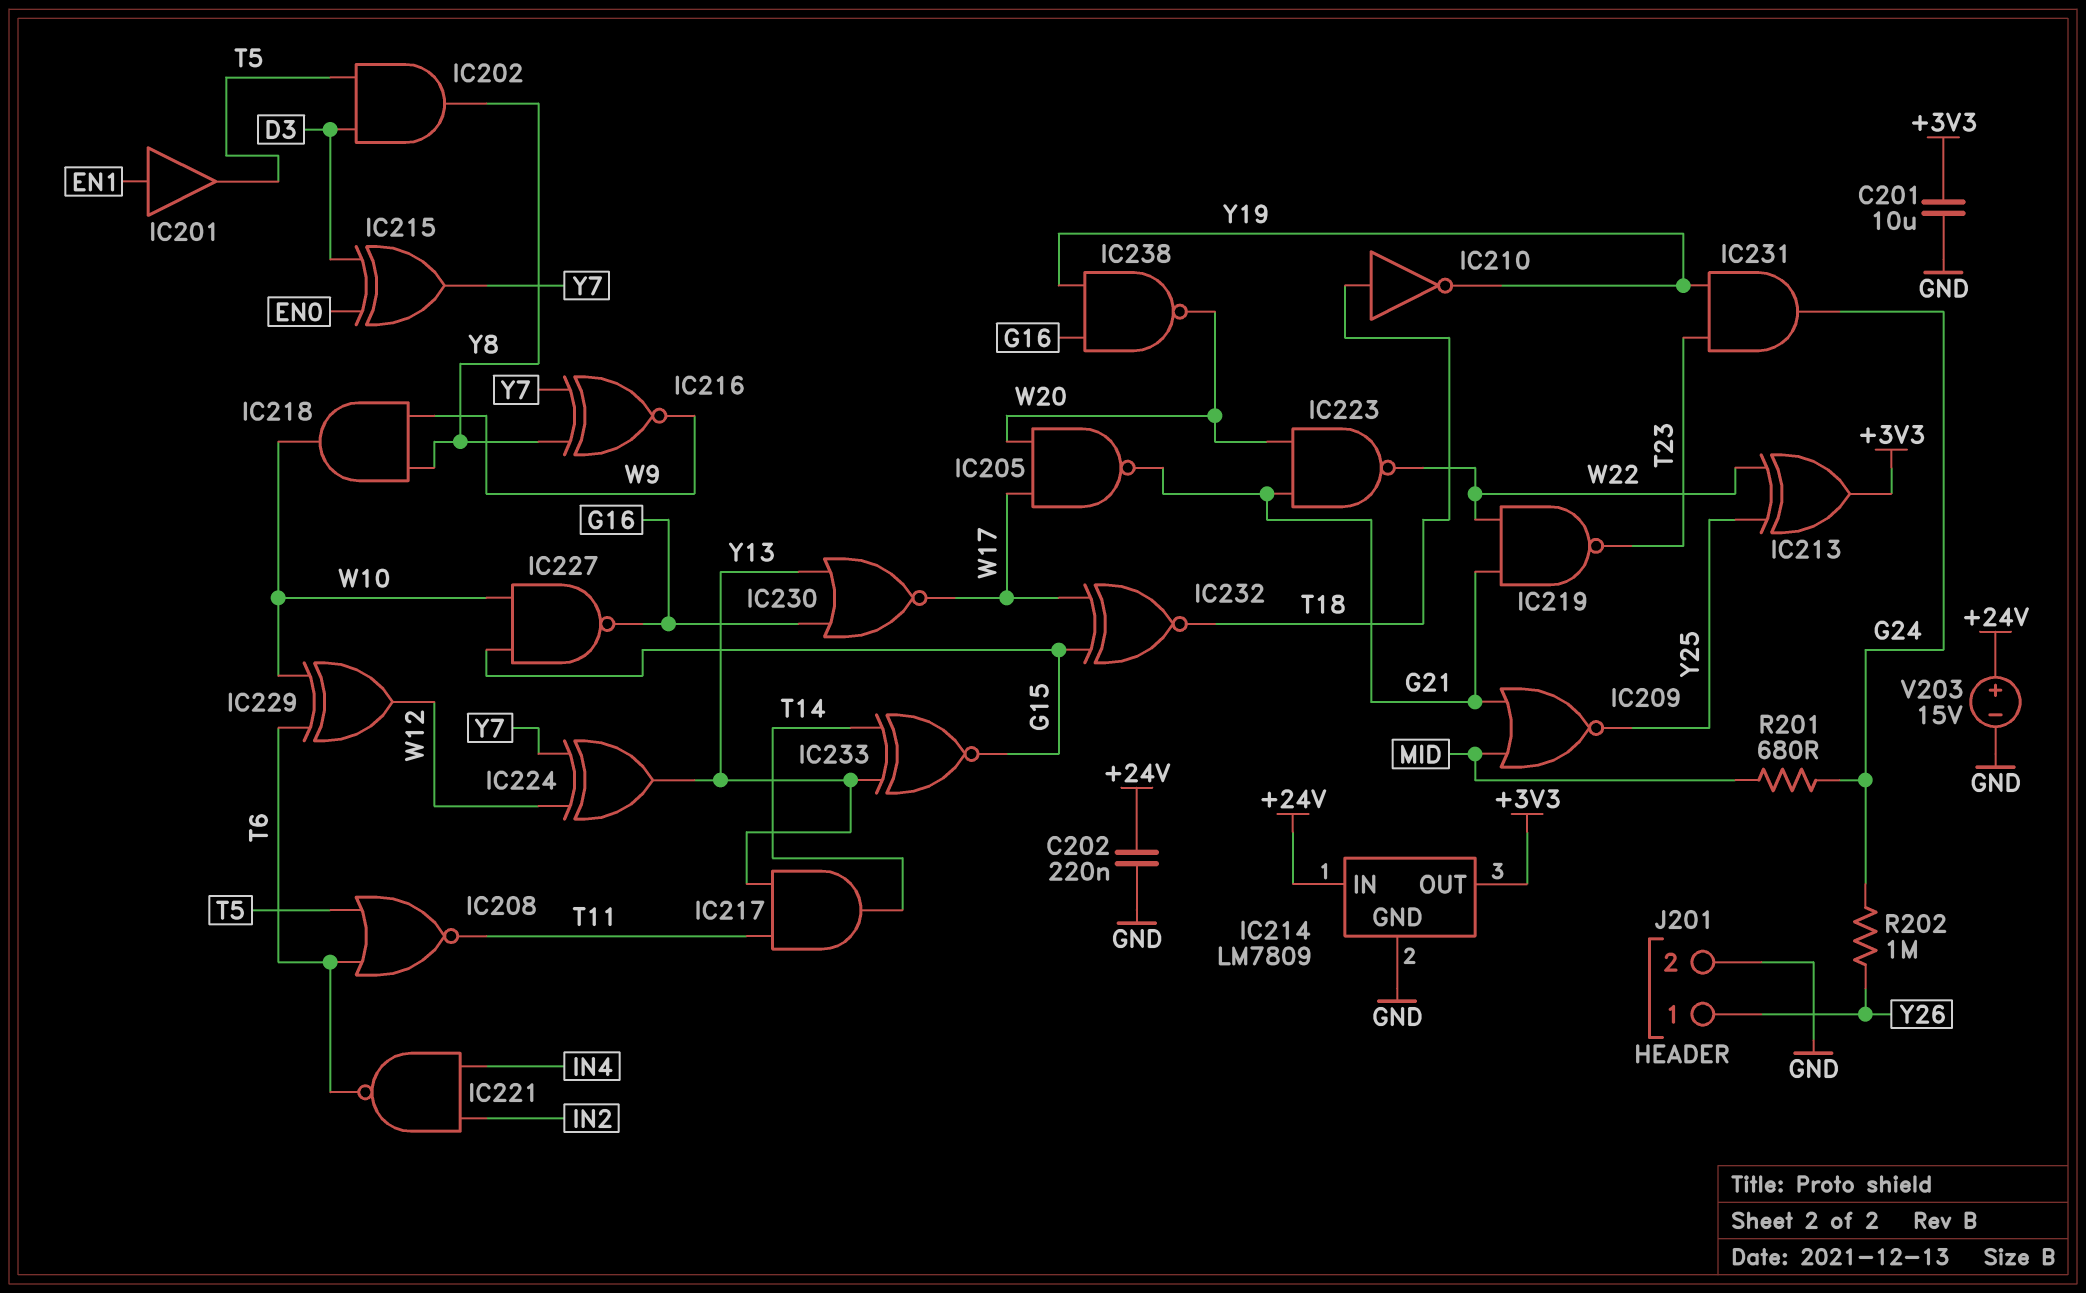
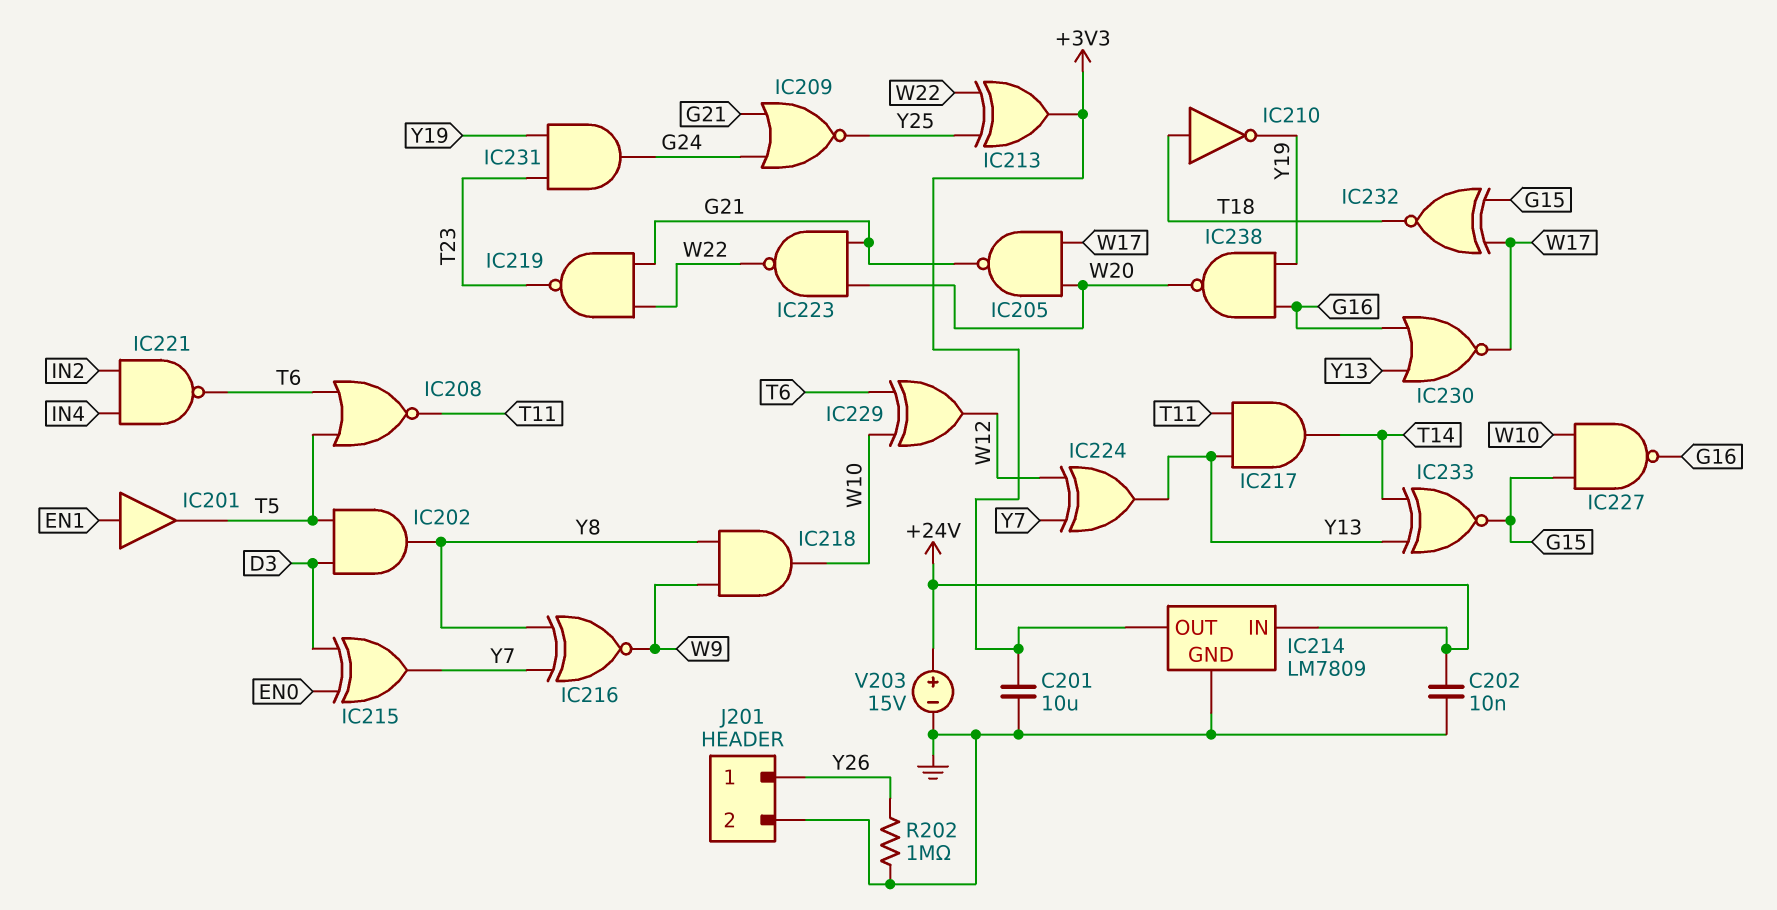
C202: 220nF (+24V, GND) -> 10nF (+24V, GND)
IC209: NOR (in G21, in MID, out Y25) -> NOR (in G21, in G24, out Y25)
R201: 680 (G24, MID) -> none
R202: 1M (G24, Y26) -> 1M (GND, Y26)

